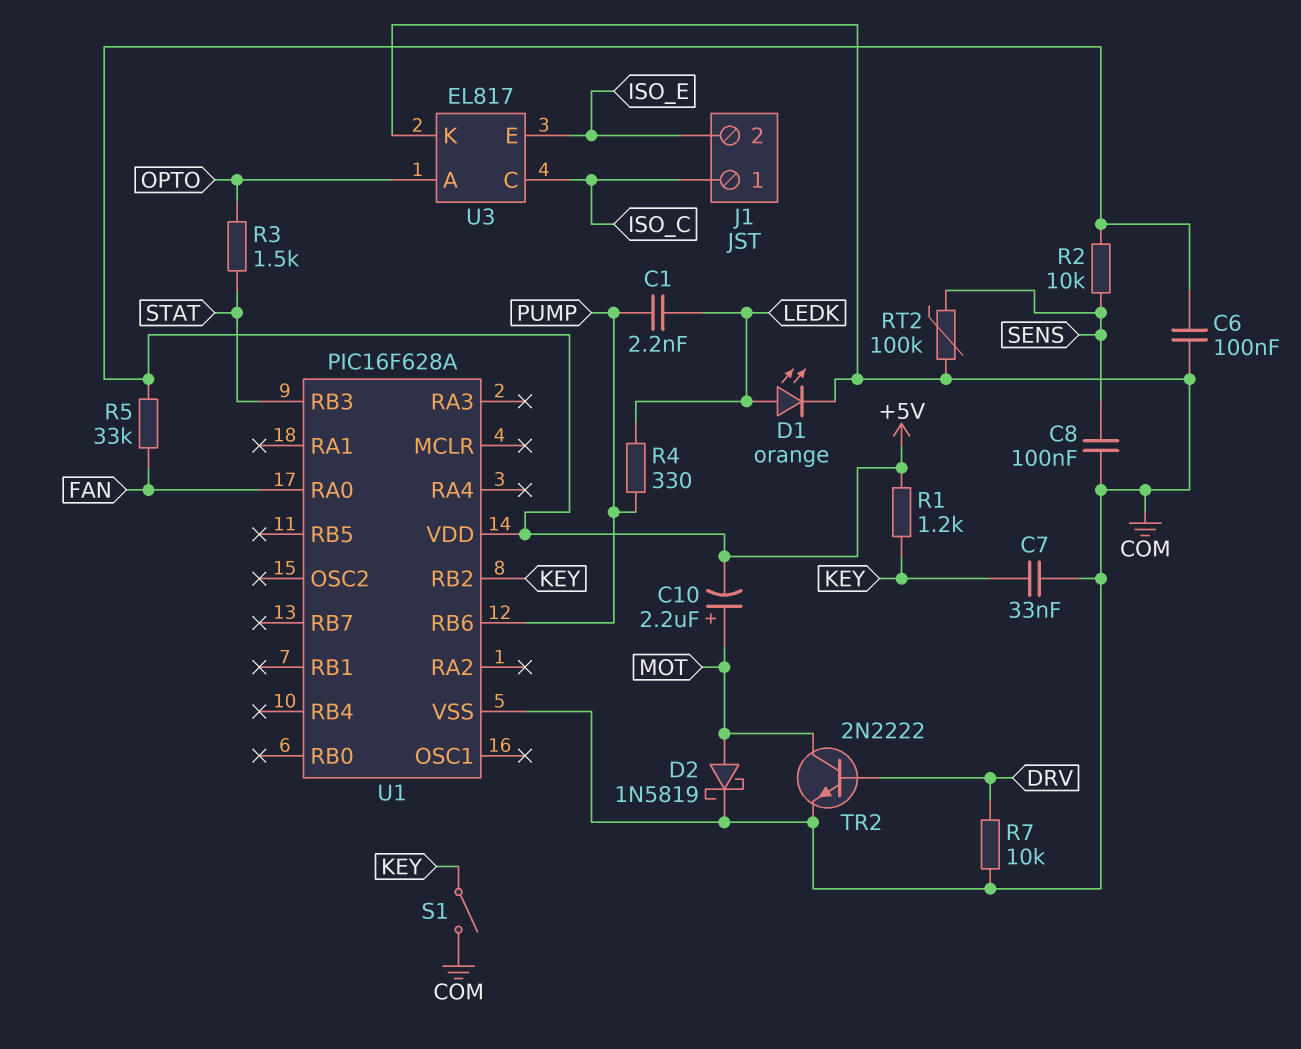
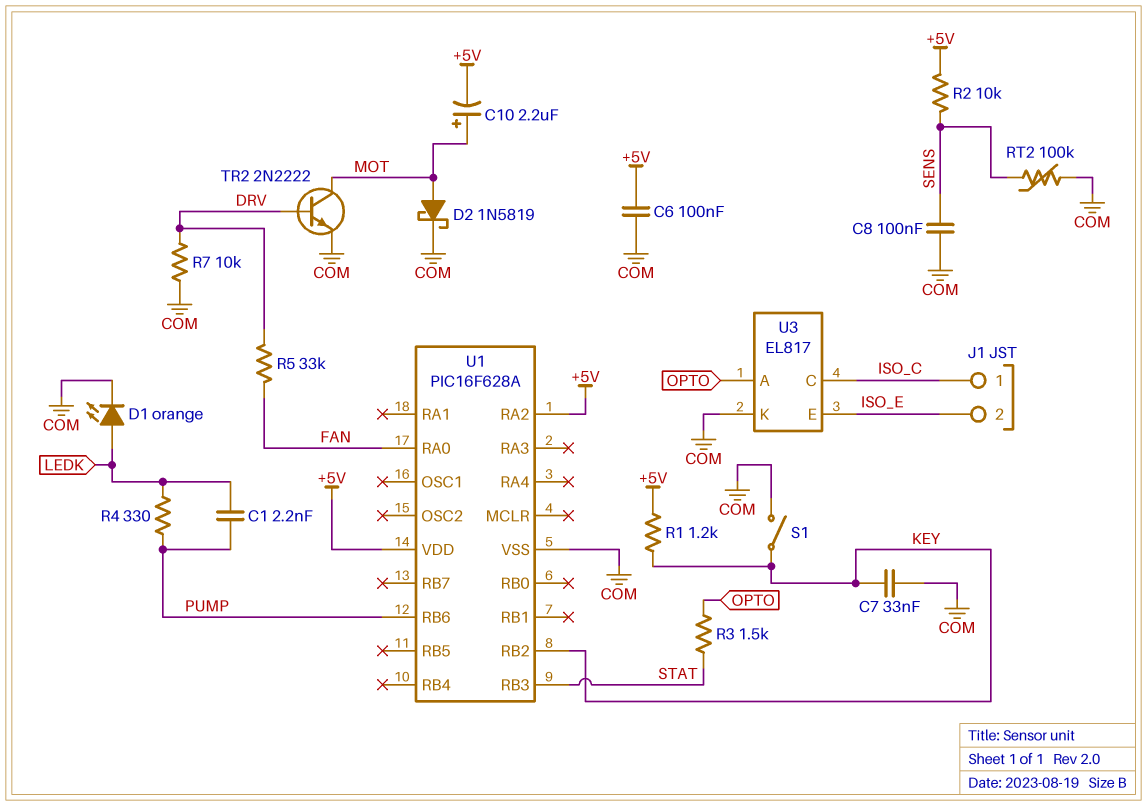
R5: 33k (+5V, FAN) -> 33k (DRV, FAN)
U1 pin RA2: none -> +5V

